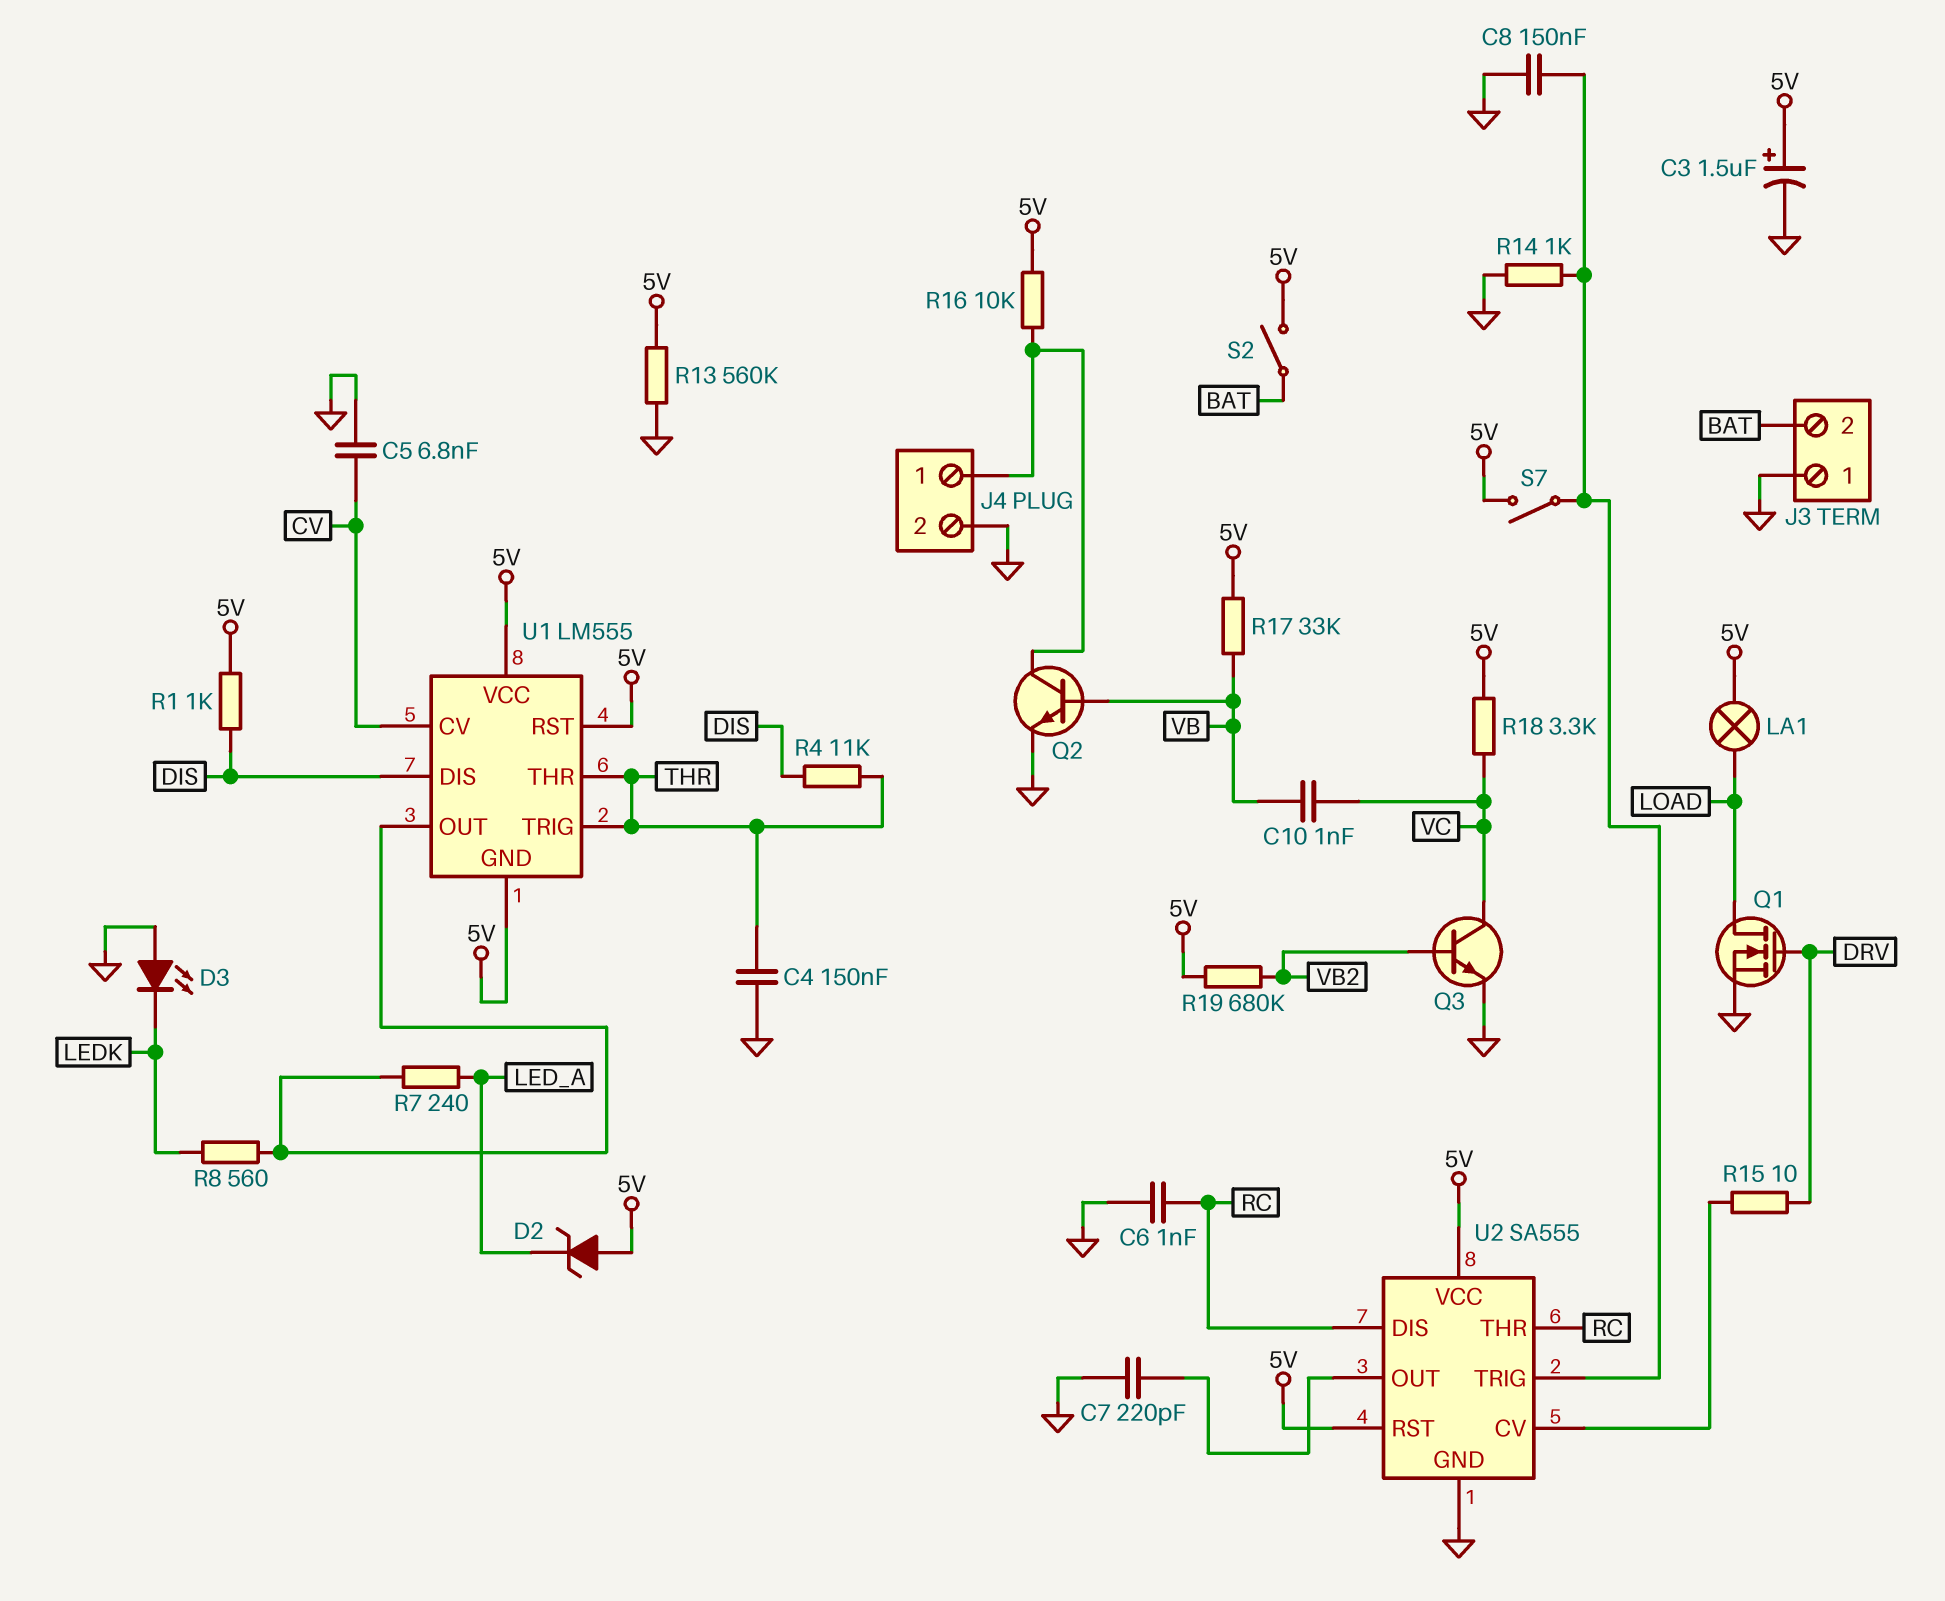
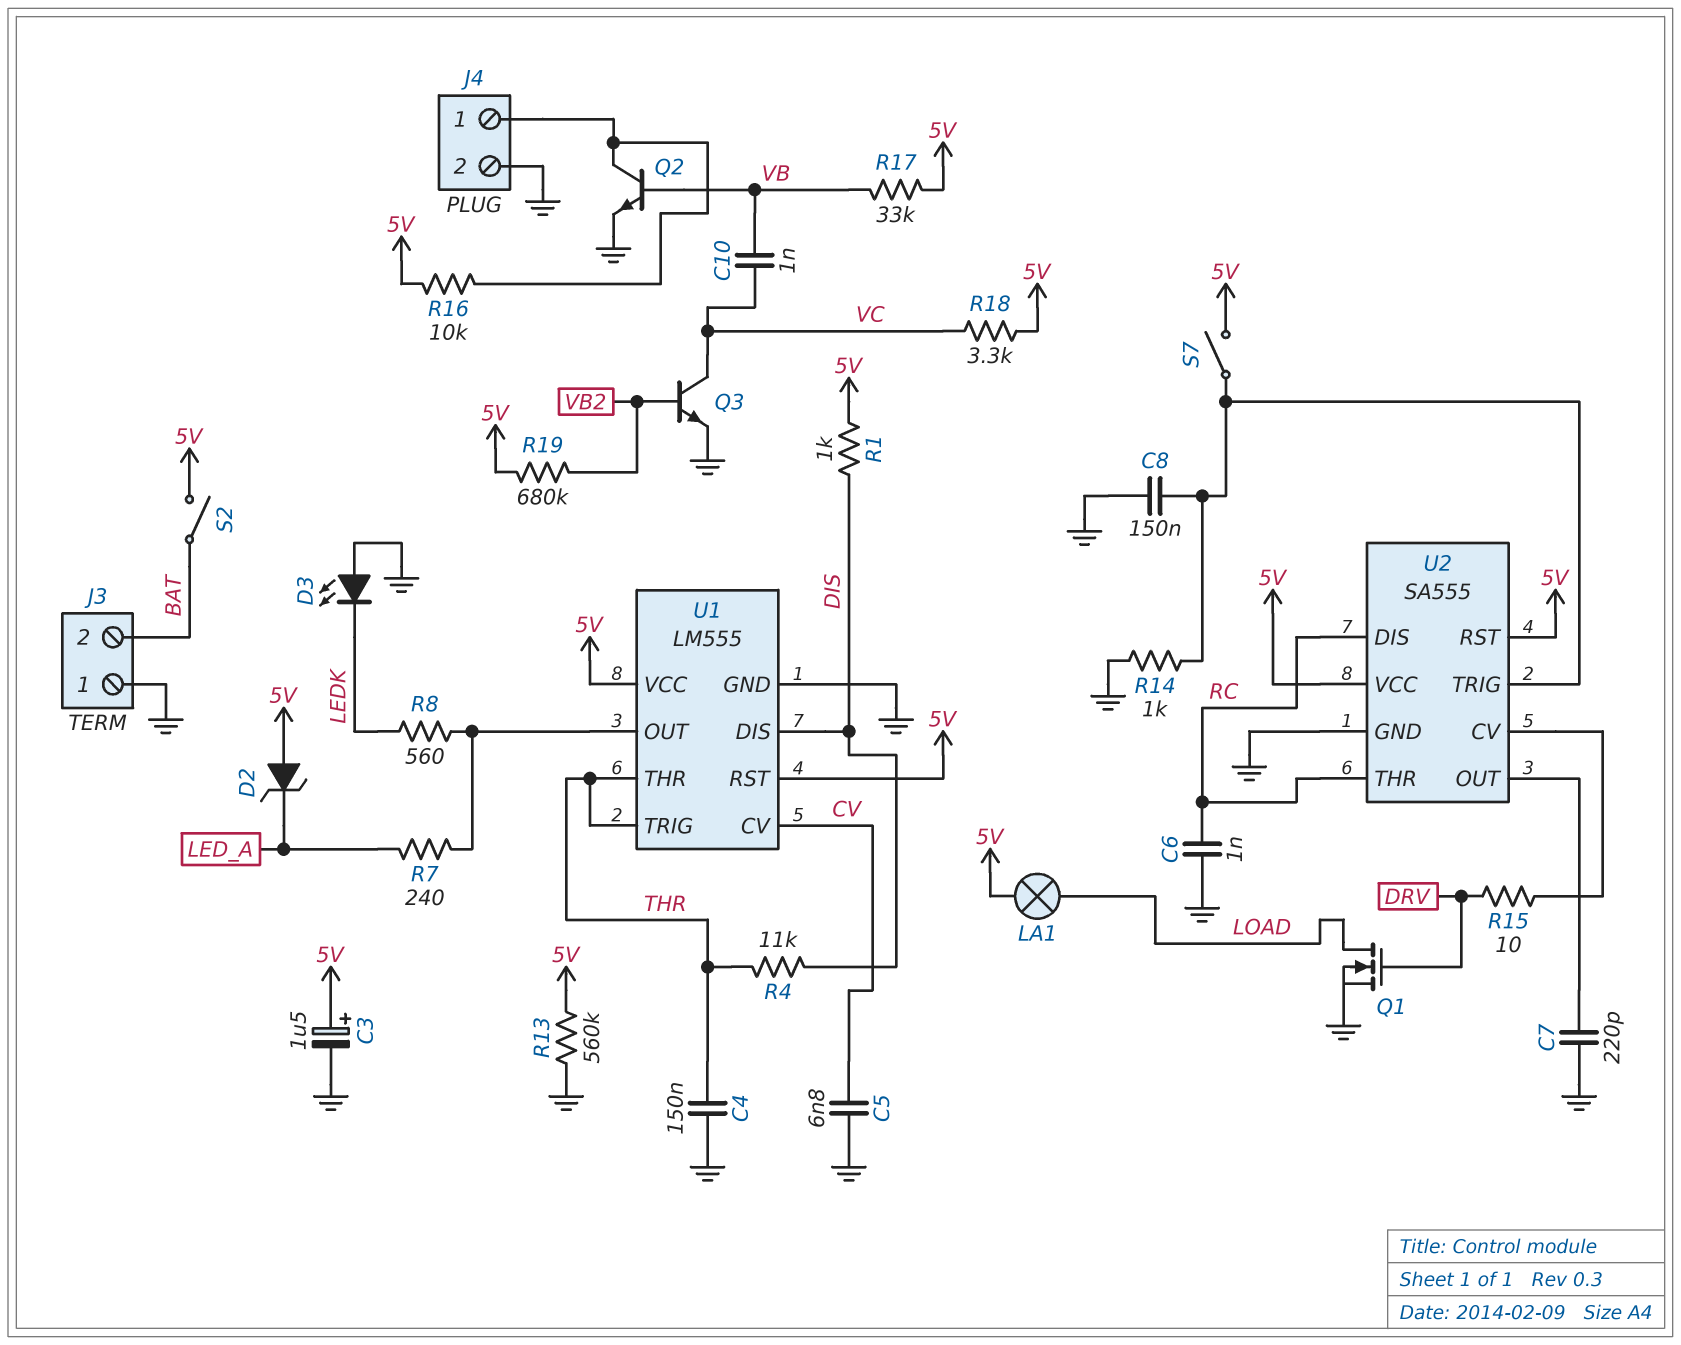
U1 pin GND: 5V -> GND

